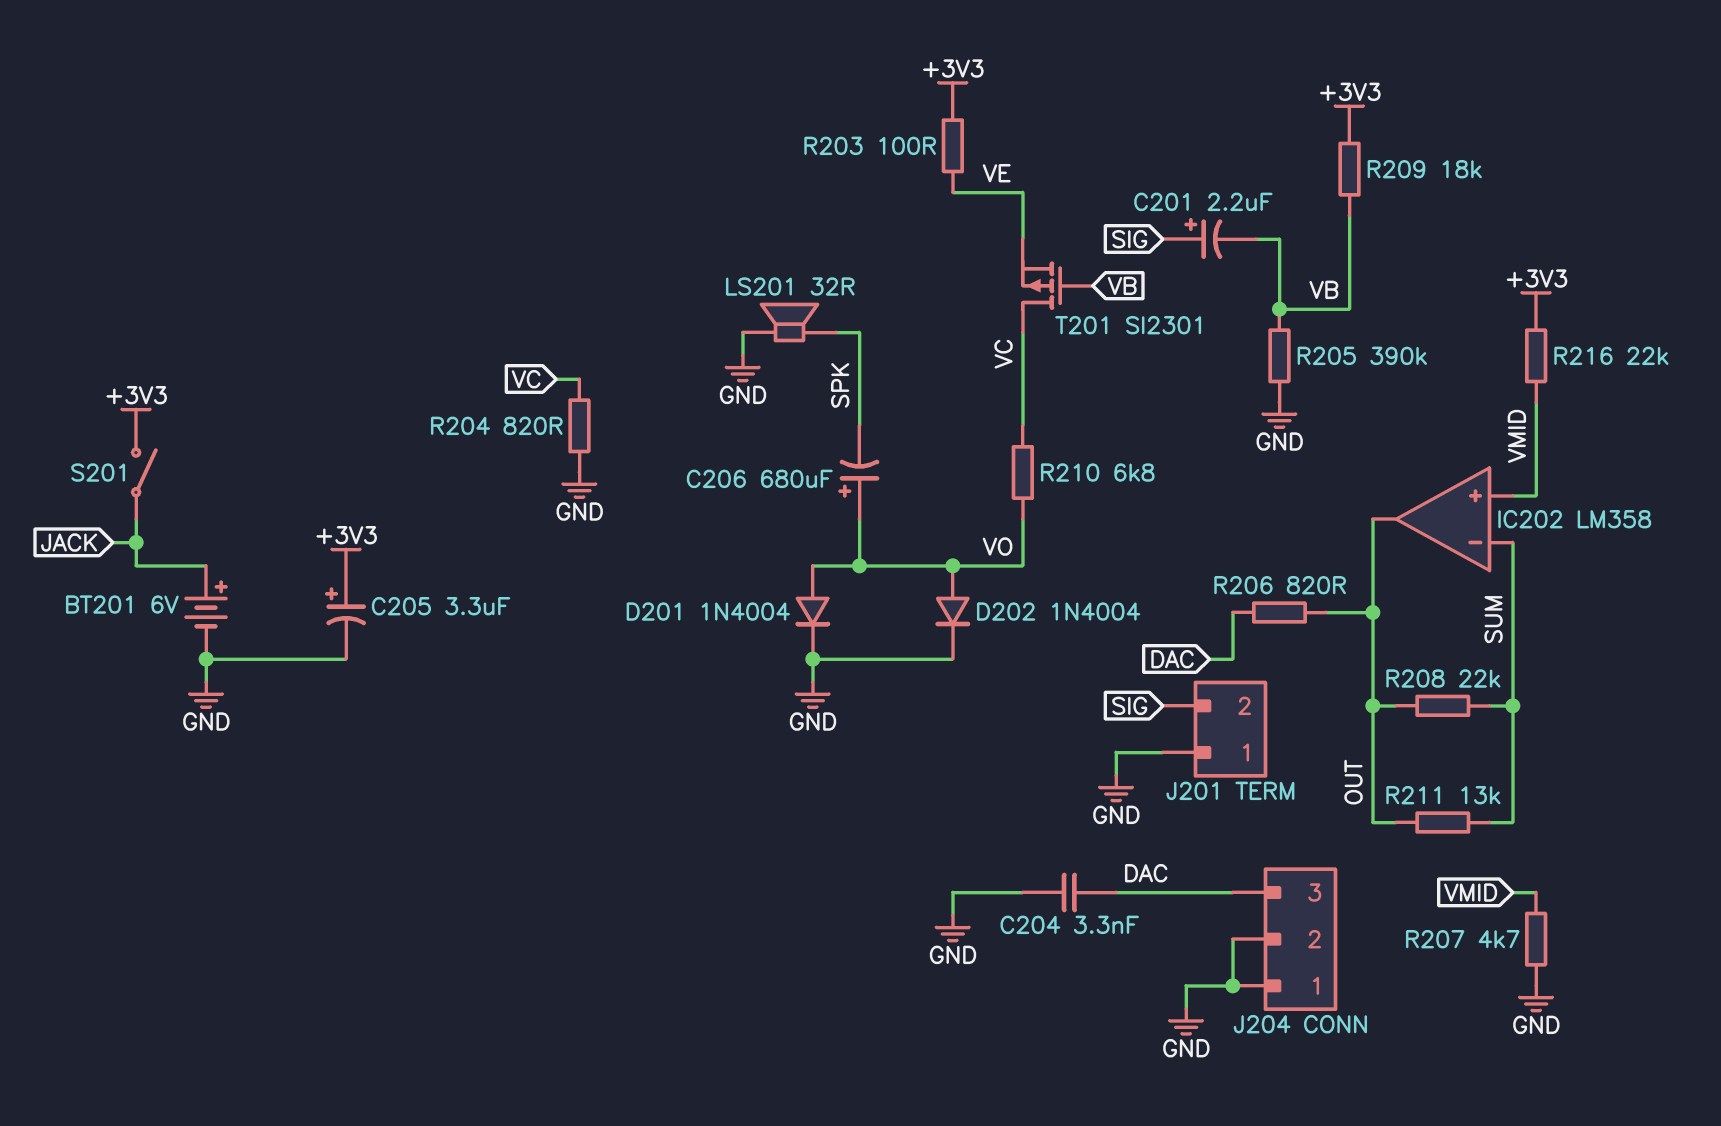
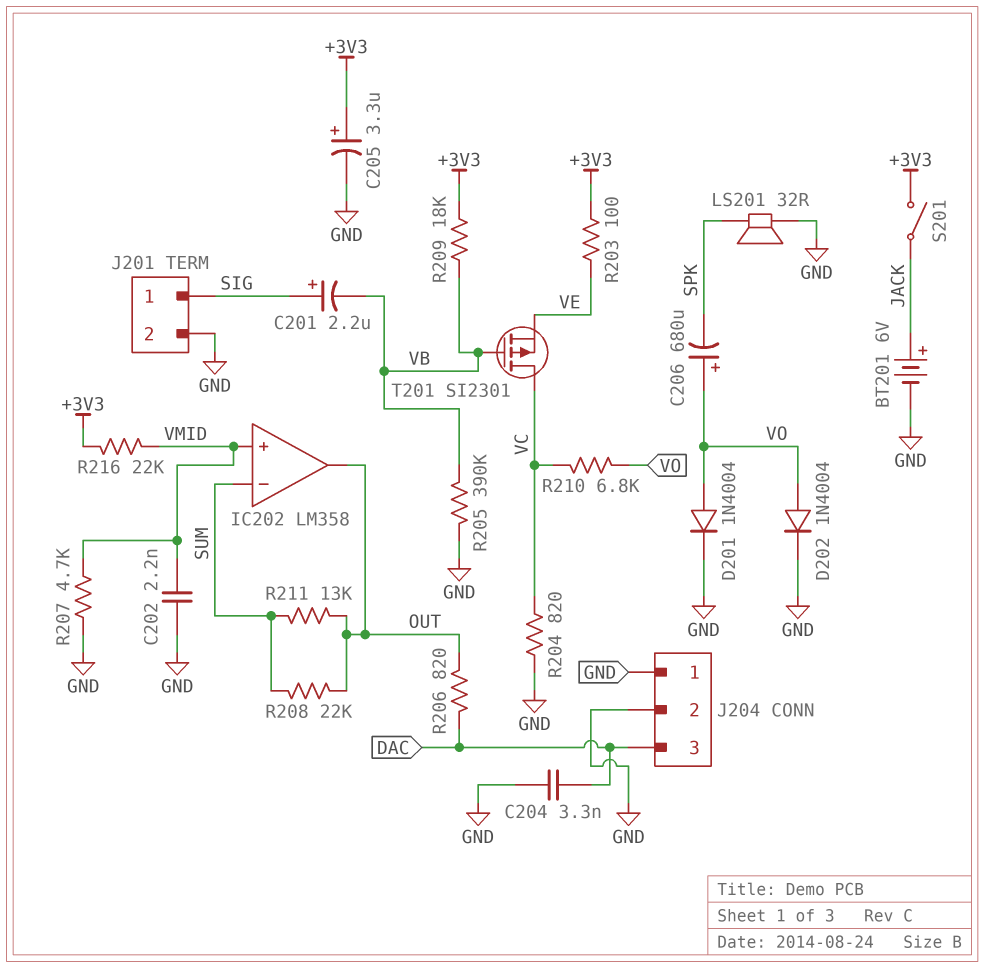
C202: none -> 2.2nF (GND, VMID)
J201 pin 1: GND -> SIG
J201 pin 2: SIG -> GND

